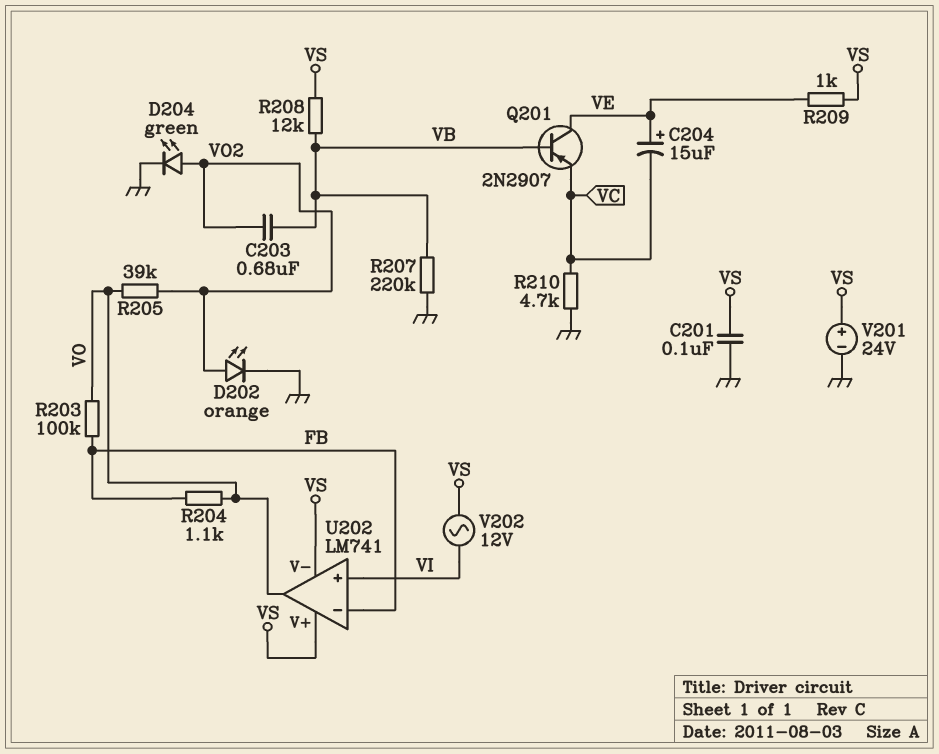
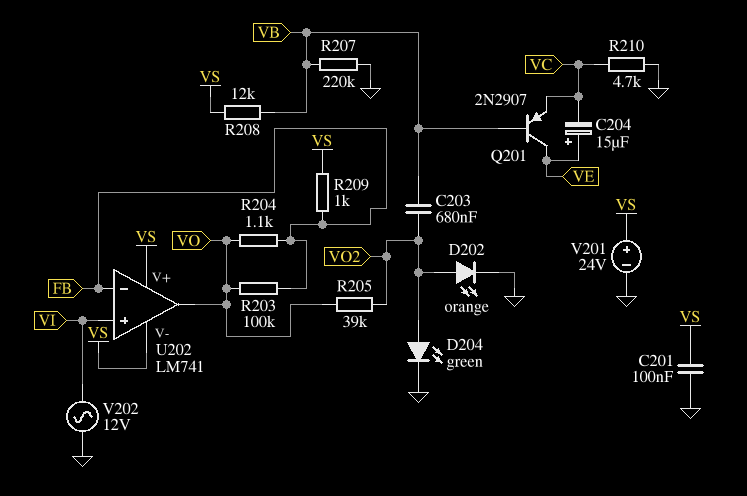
R209: 1k (VE, VS) -> 1k (FB, VS)
V202: AC 12V (VI, VS) -> AC 12V (GND, VI)

